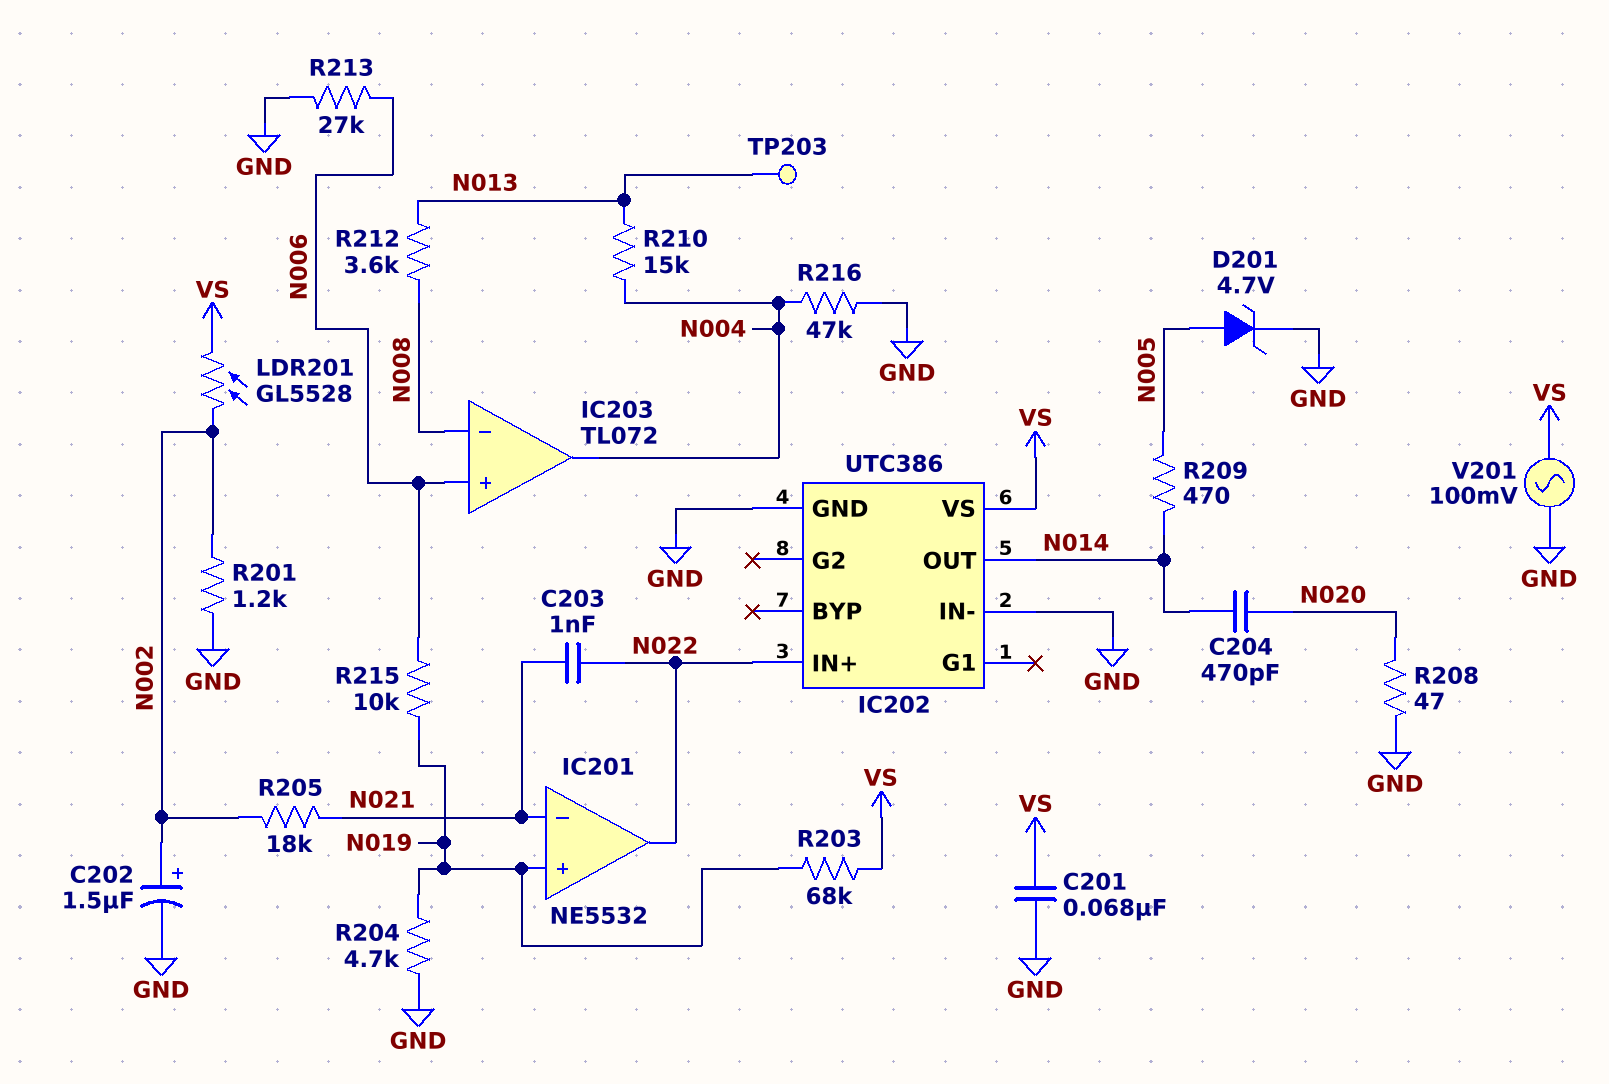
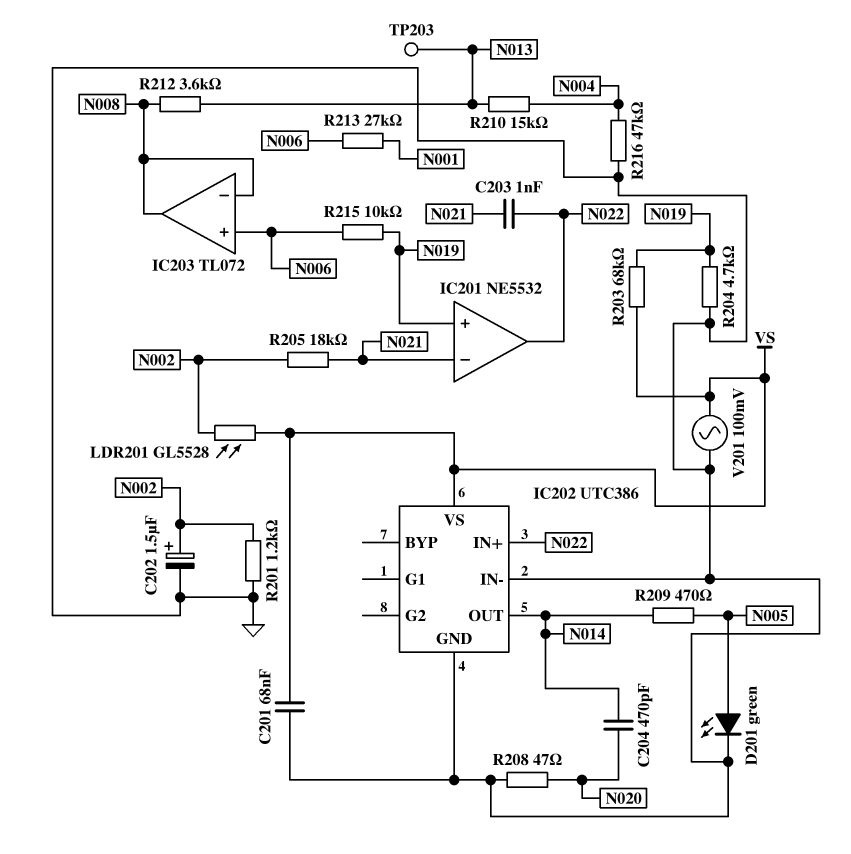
D201: zener 4.7V (A N005, K GND) -> LED green (A N005, K GND)
IC203 pin out: N004 -> N008
R213: 27k (GND, N006) -> 27k (N001, N006)

